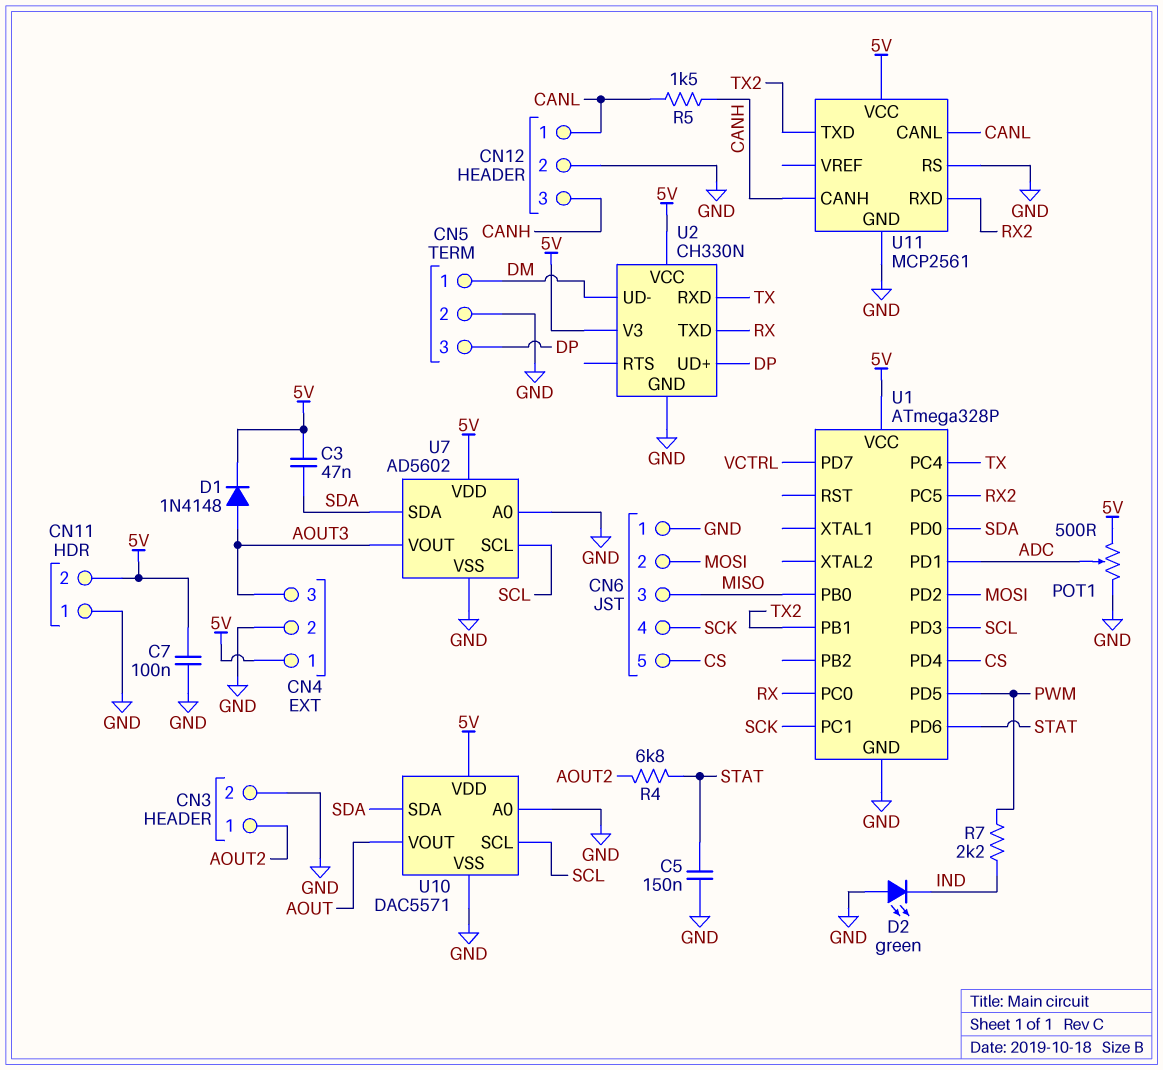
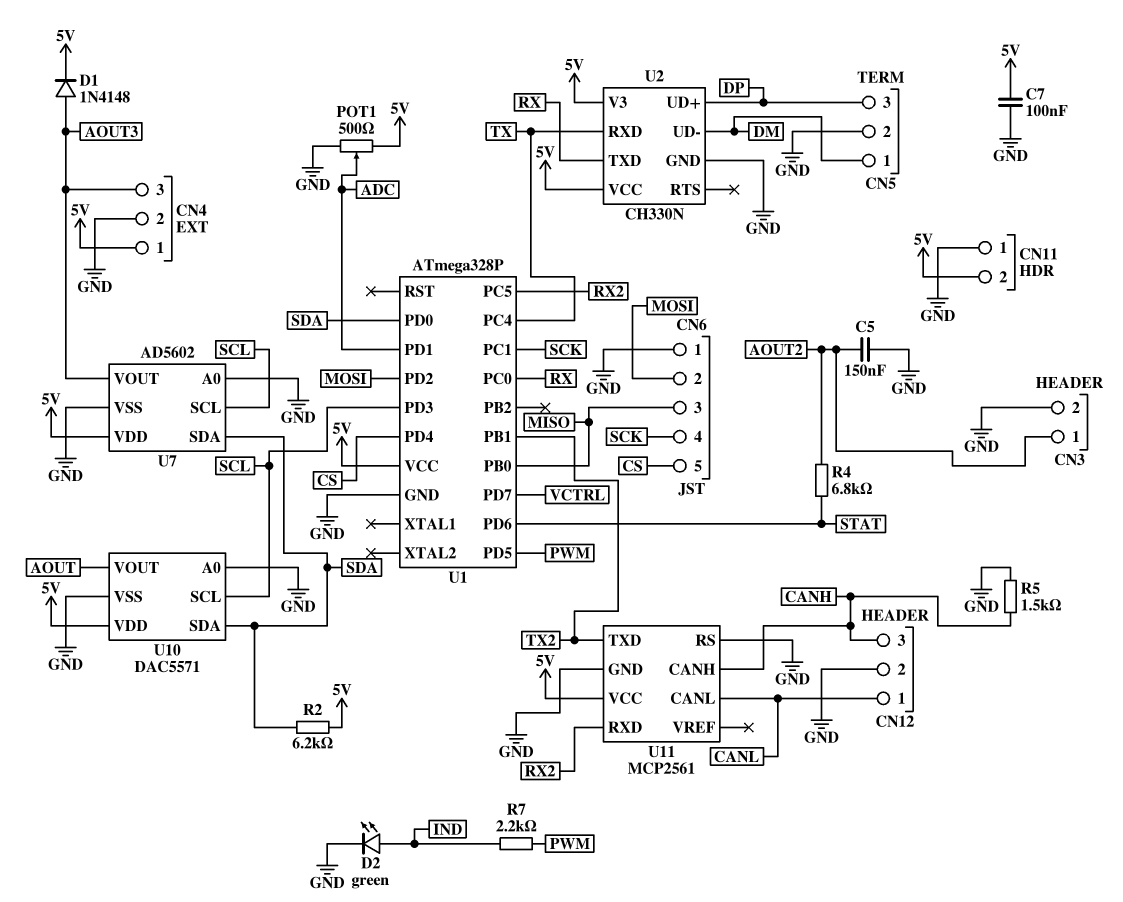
C3: 47nF (5V, SDA) -> none
C5: 150nF (GND, STAT) -> 150nF (AOUT2, GND)
D2: LED green (A GND, K IND) -> LED green (A IND, K GND)
R2: none -> 6.2k (5V, SDA)
R5: 1.5k (CANH, CANL) -> 1.5k (CANH, GND)

